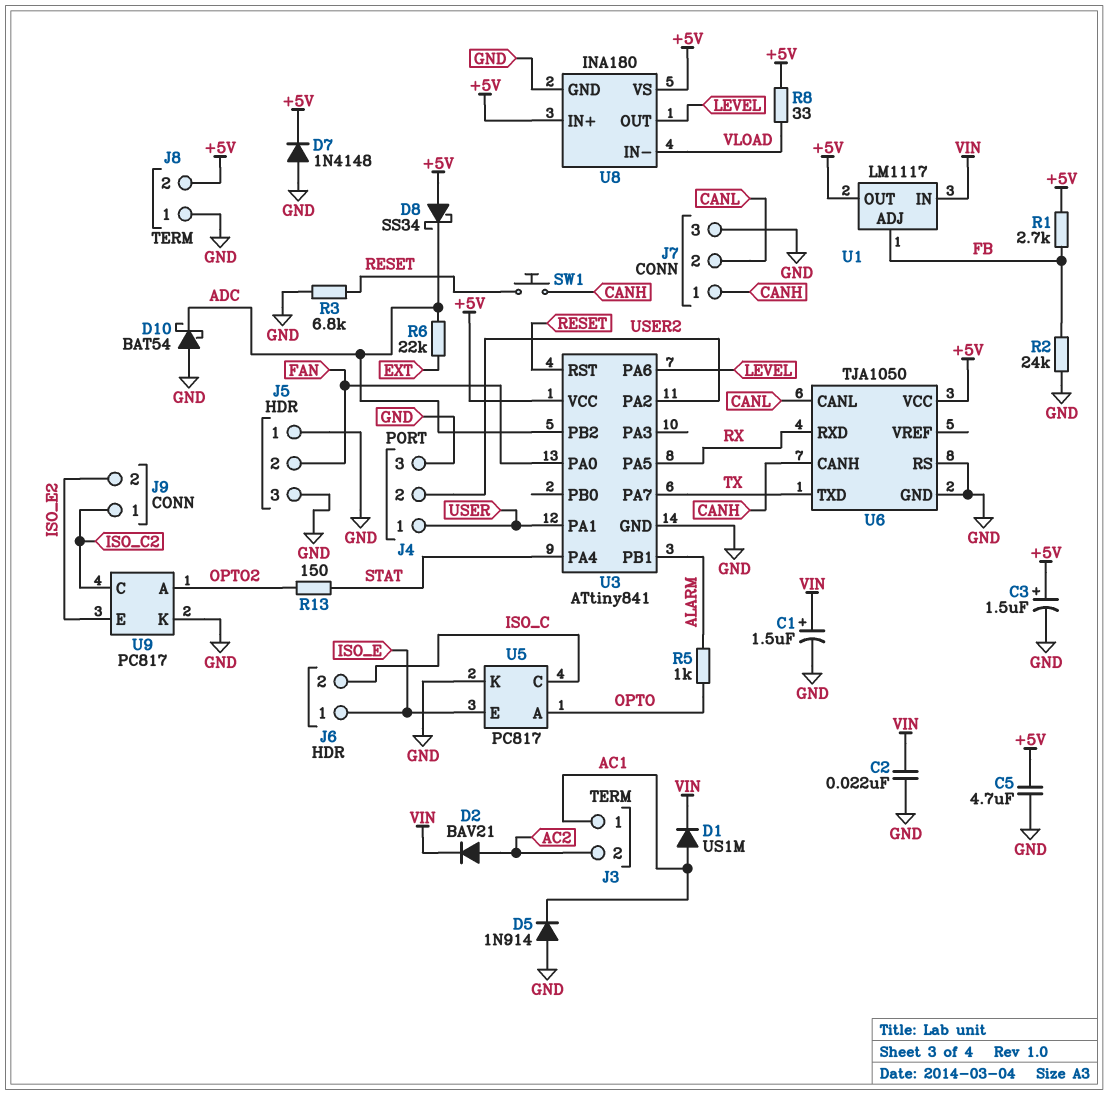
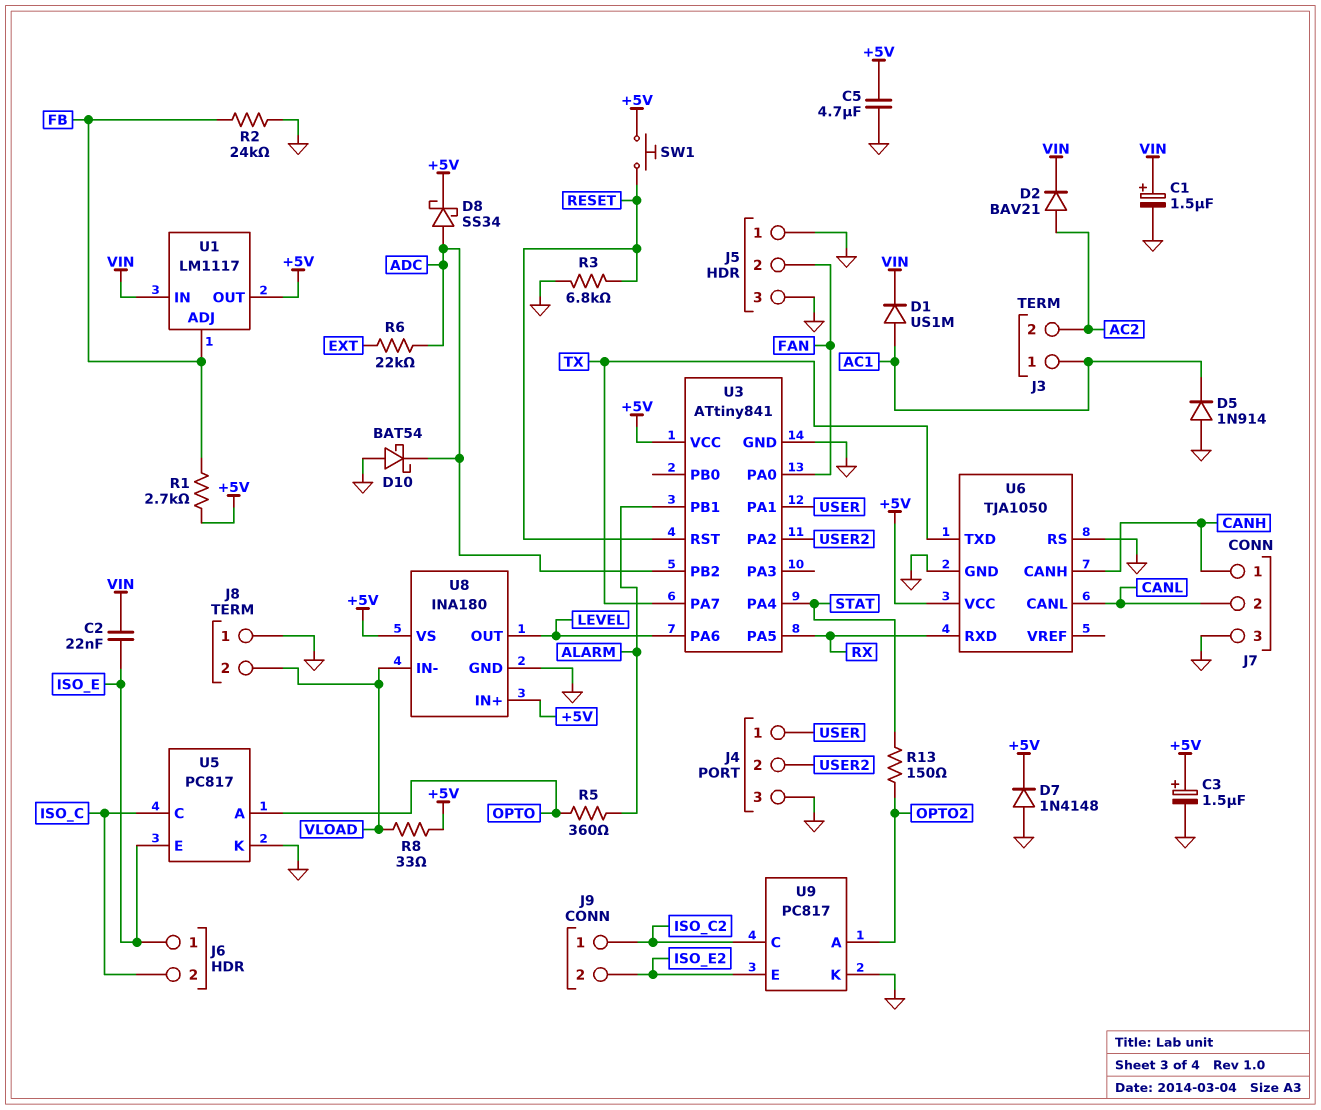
C2: 22nF (GND, VIN) -> 22nF (ISO_E, VIN)
D8: schottky SS34 (A +5V, K ADC) -> schottky SS34 (A ADC, K +5V)
J8 pin 2: +5V -> VLOAD
R5: 1k (ALARM, OPTO) -> 360 (ALARM, OPTO)
SW1: button (CANH, RESET) -> button (+5V, RESET)

